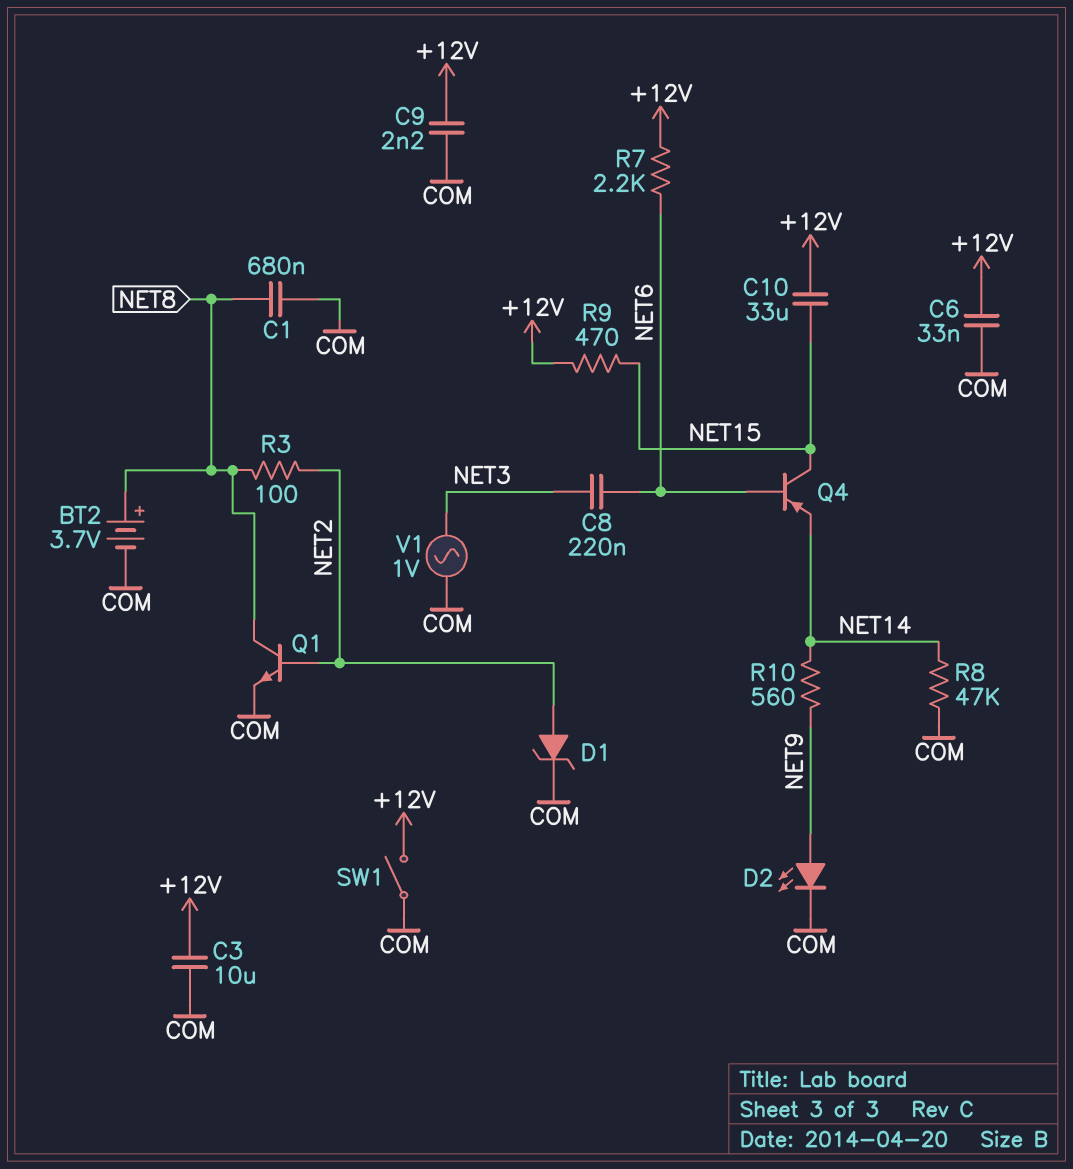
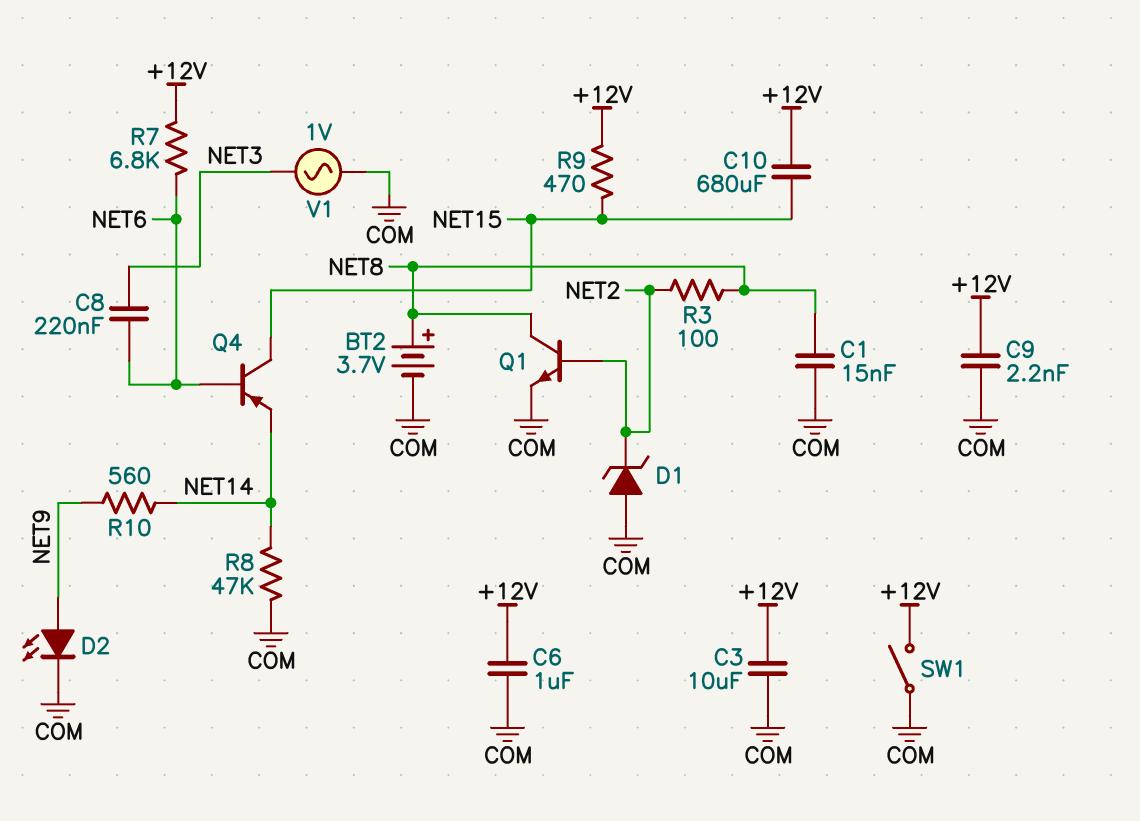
C1: 680nF (COM, NET8) -> 15nF (COM, NET8)
C6: 33nF (+12V, COM) -> 1uF (+12V, COM)
C10: 33uF (+12V, NET15) -> 680uF (+12V, NET15)
D1: zener (A NET2, K COM) -> zener (A COM, K NET2)
R7: 2.2k (+12V, NET6) -> 6.8k (+12V, NET6)

